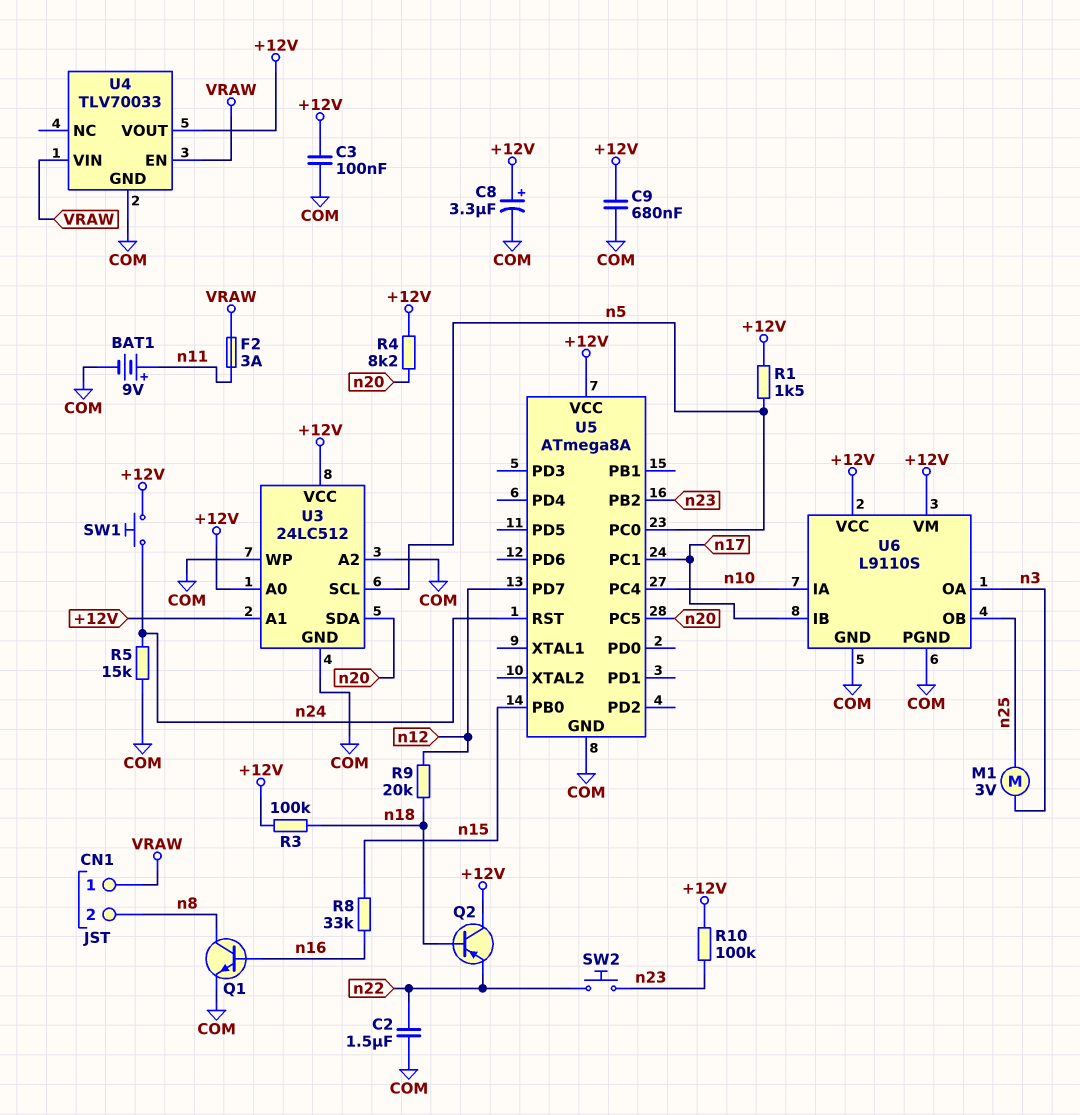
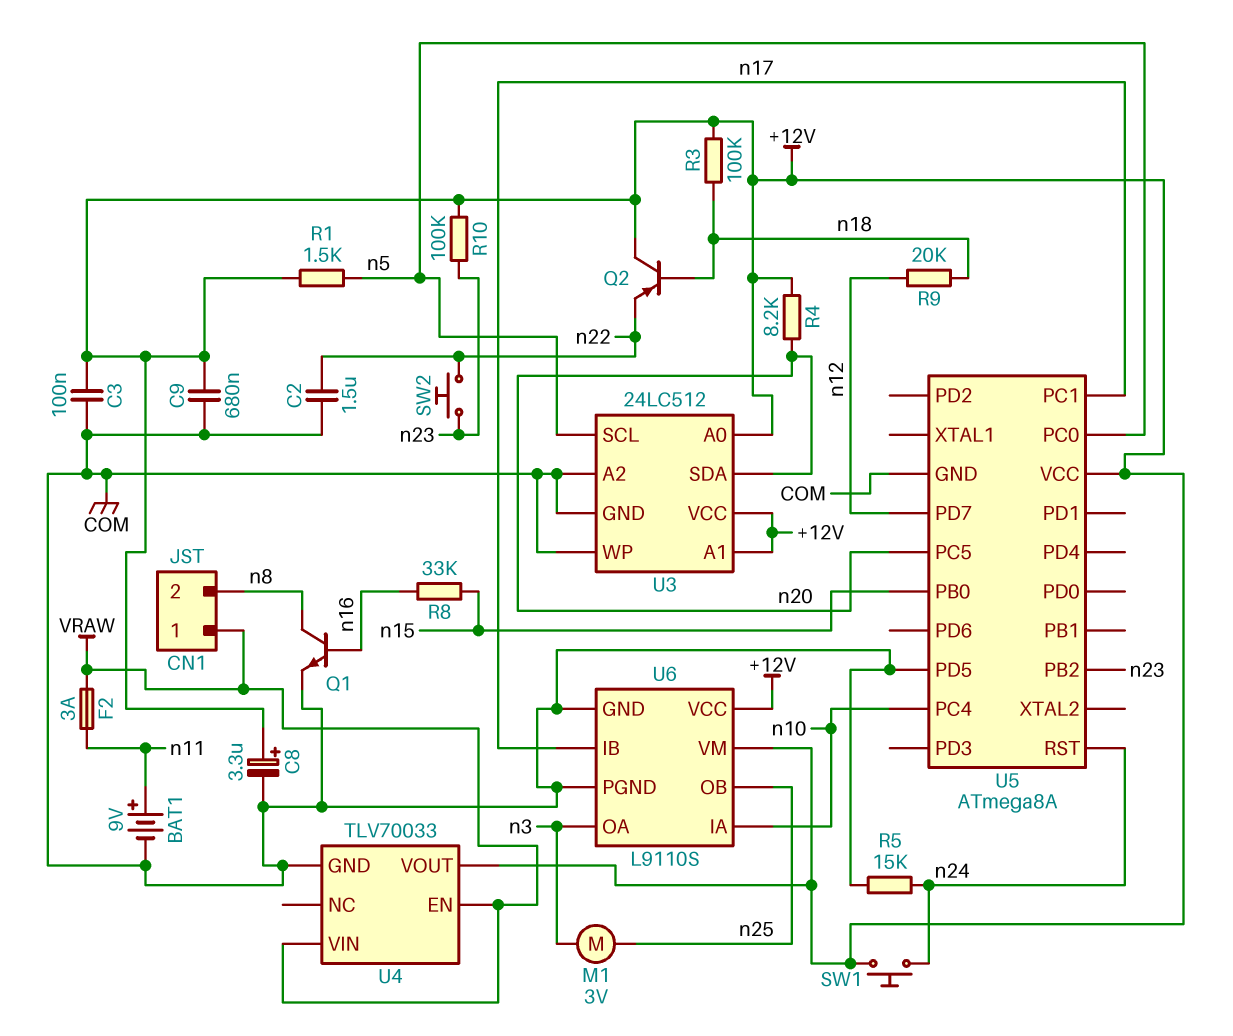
U5 pin PD5: none -> COM

